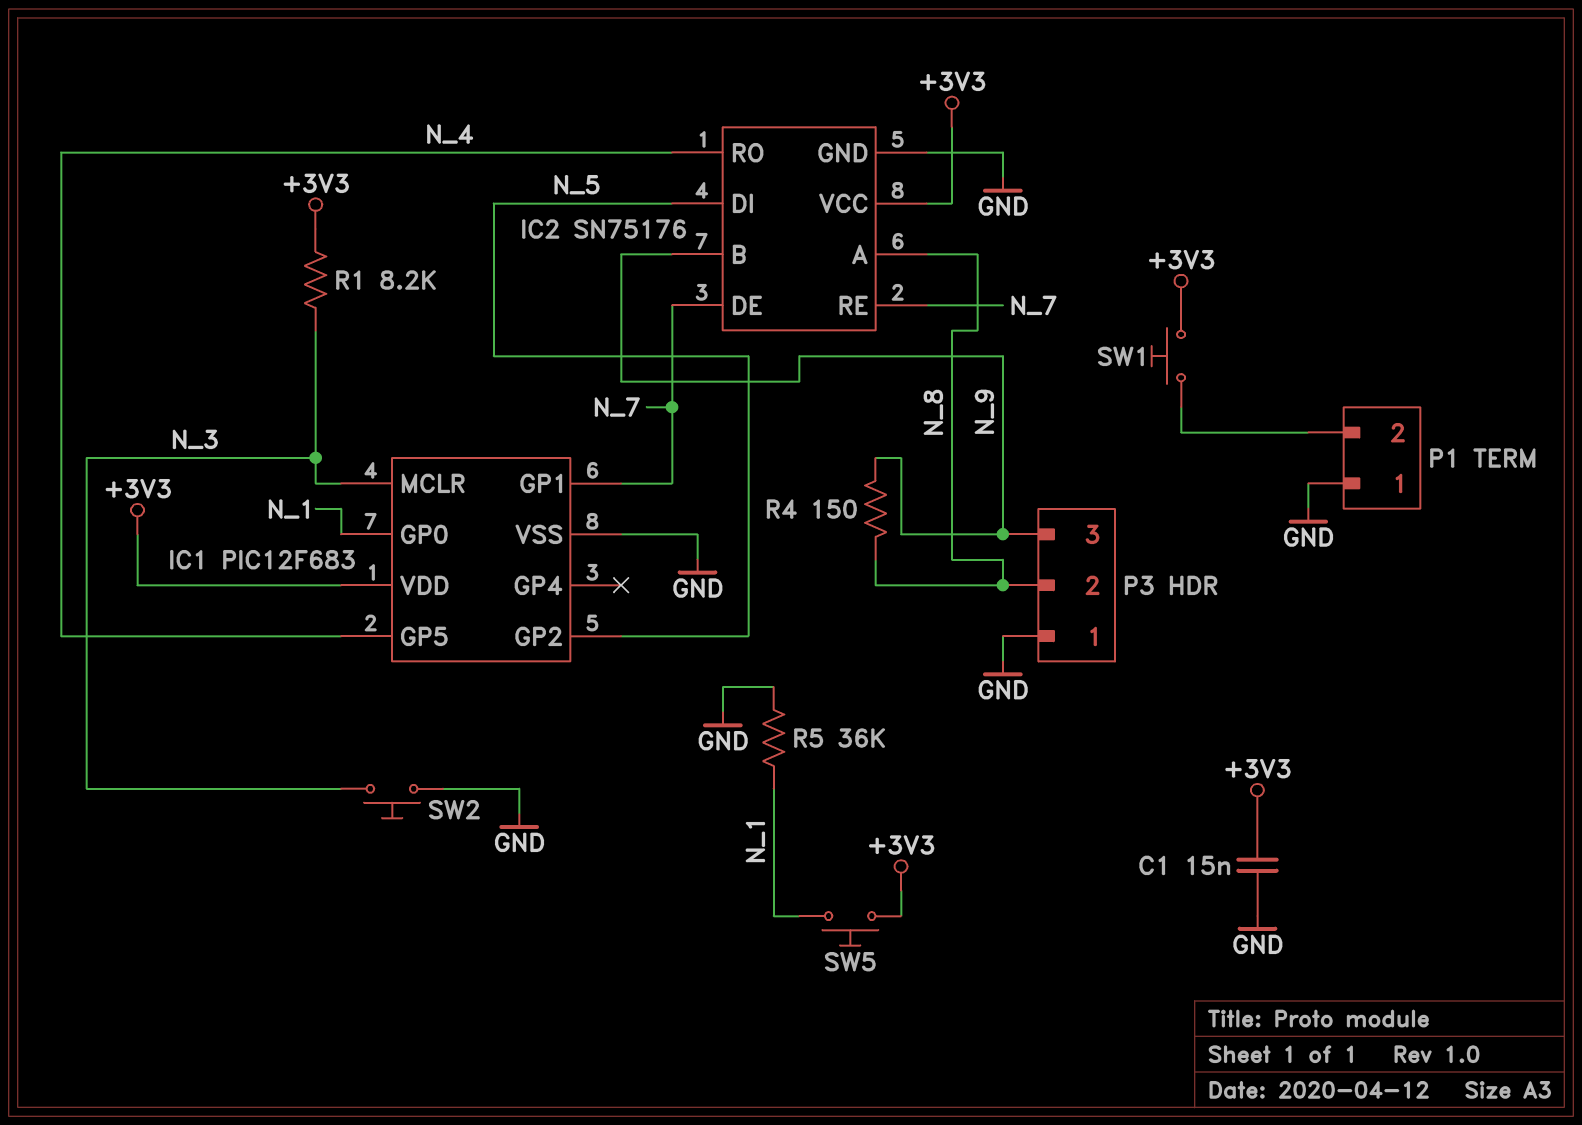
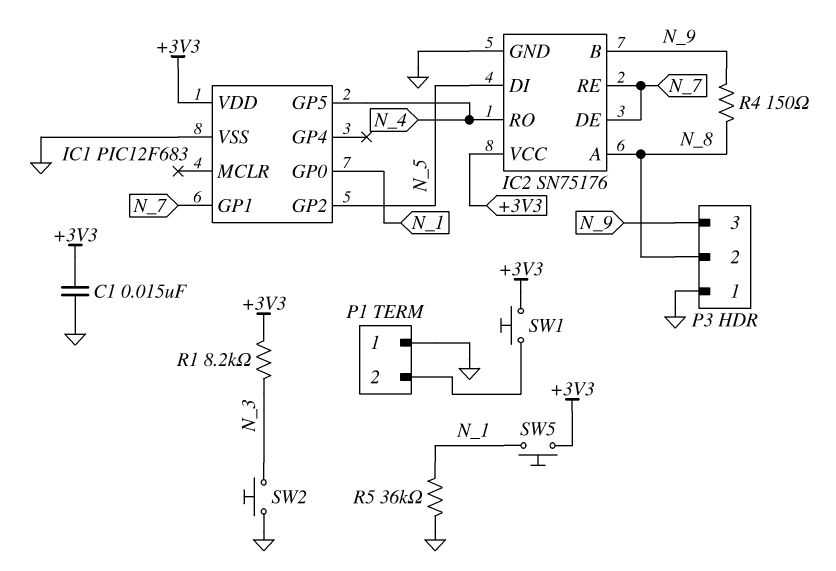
IC1 pin MCLR: N_3 -> none

